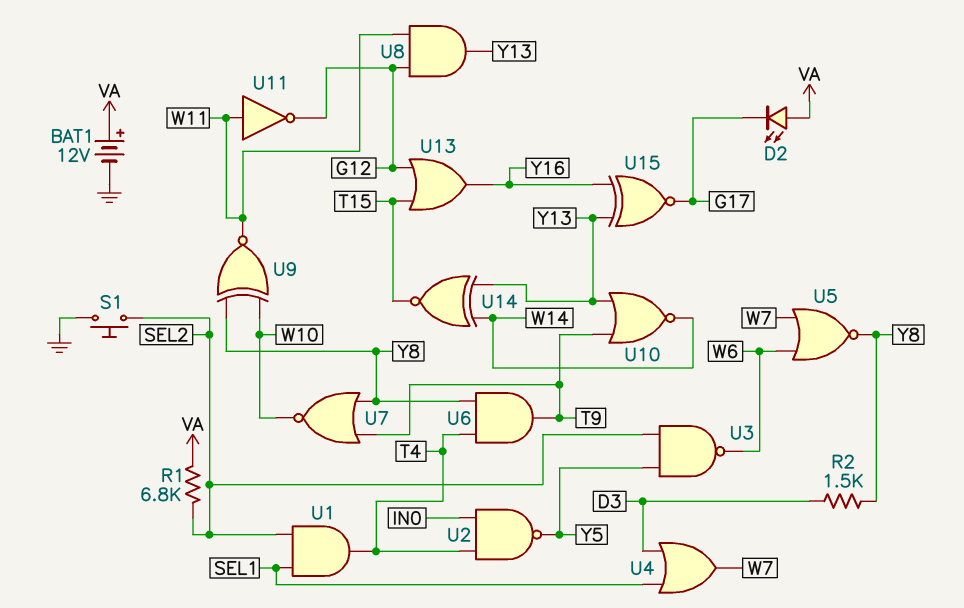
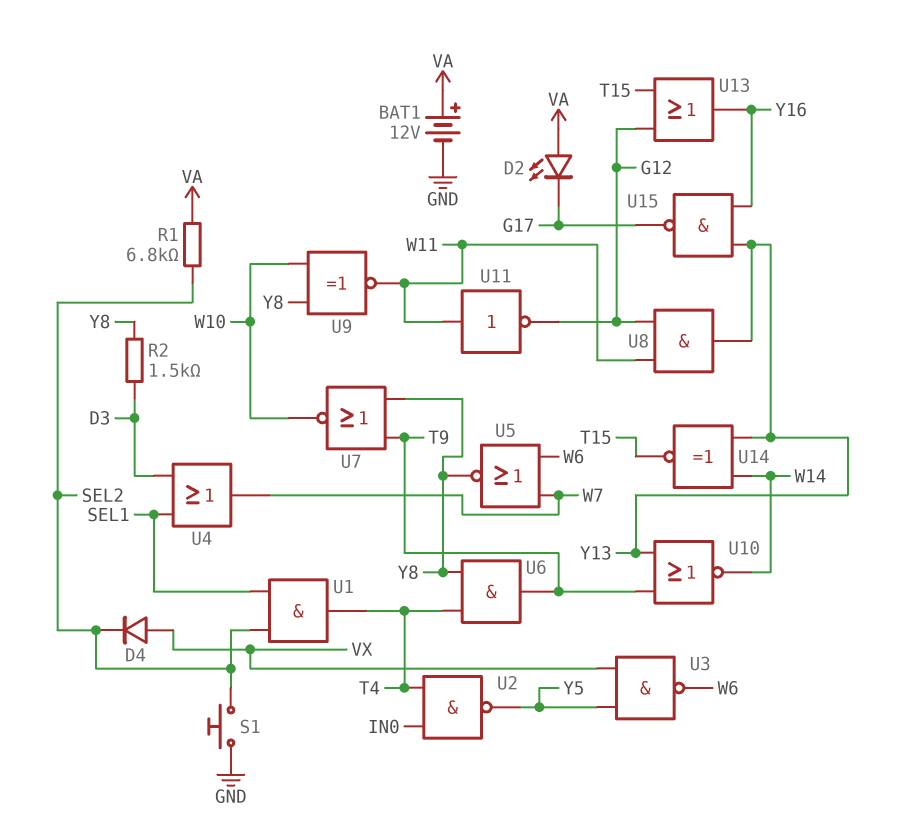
D4: none -> diode (A VX, K SEL2)
U3: NAND (in SEL2, in Y5, out W6) -> NAND (in VX, in Y5, out W6)
U15: XNOR (in Y13, in Y16, out G17) -> NAND (in Y13, in Y16, out G17)

